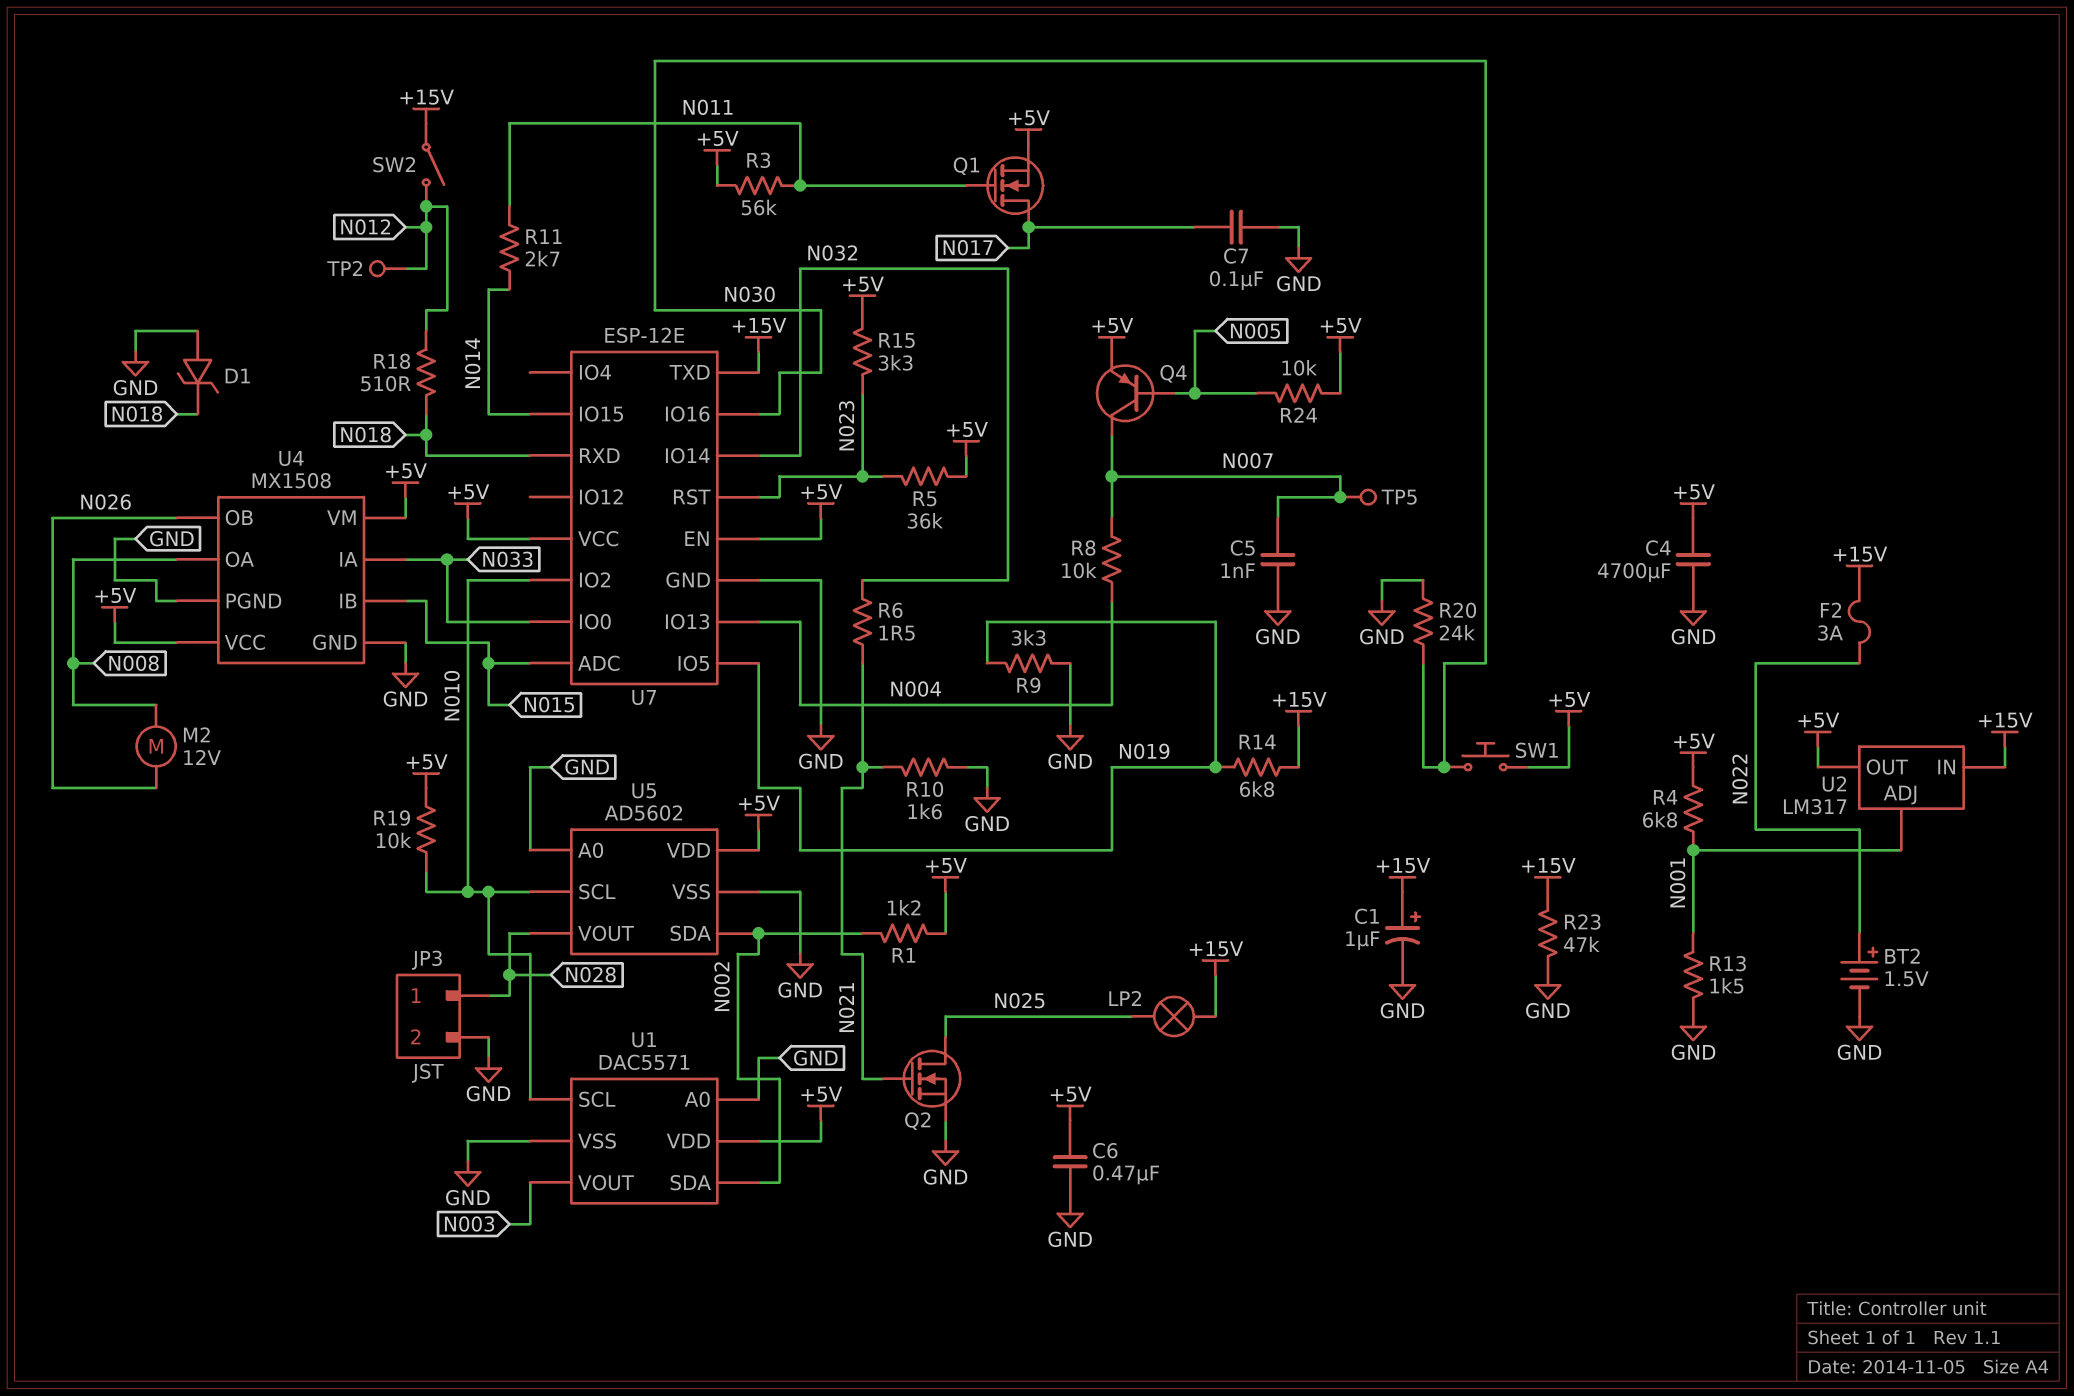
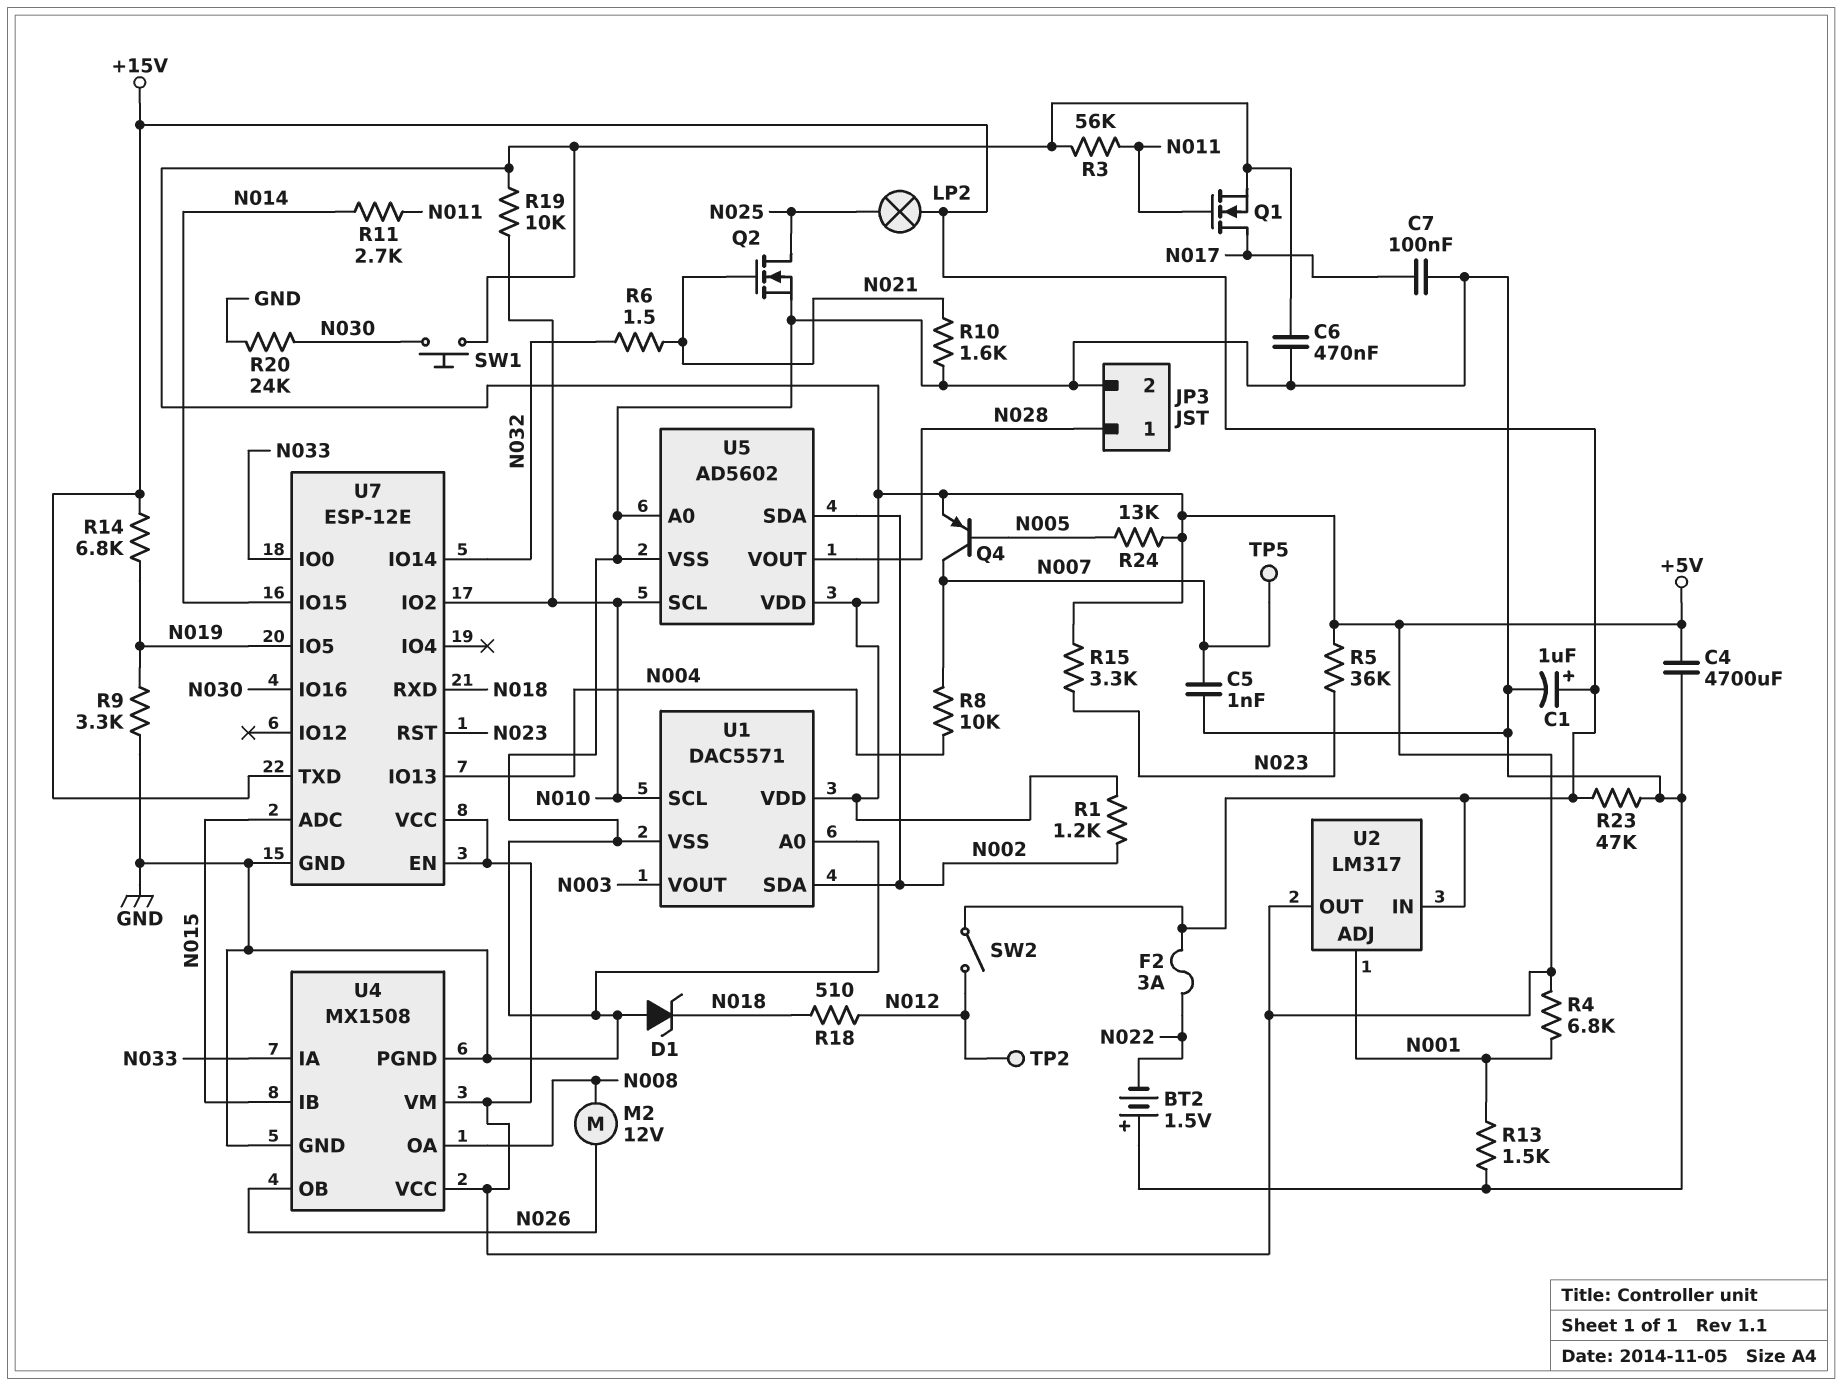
BT2: 1.5V (plus N022, minus GND) -> 1.5V (plus GND, minus N022)
R24: 10k (+5V, N005) -> 13k (+5V, N005)

